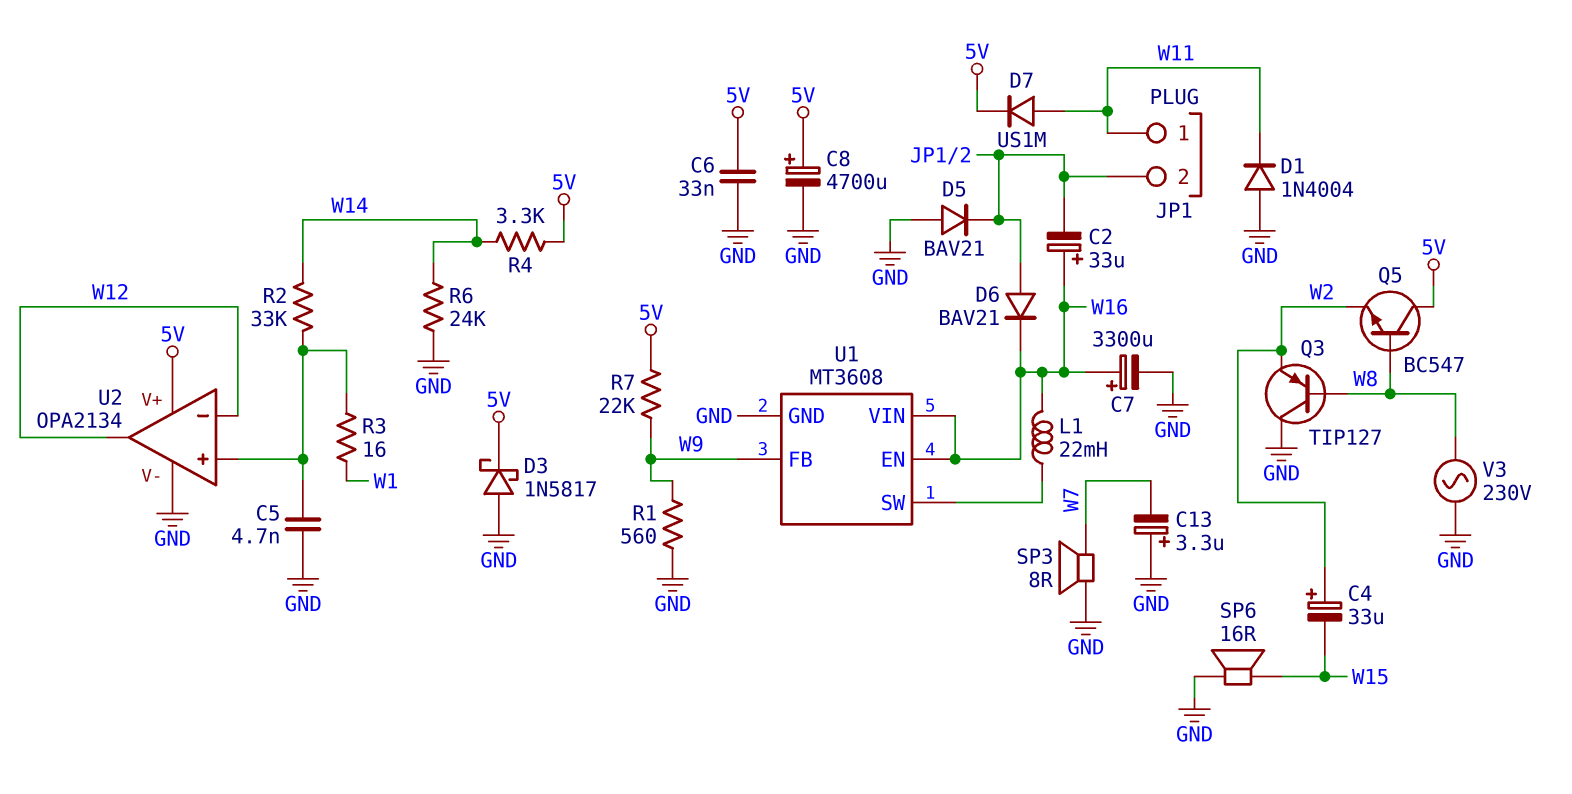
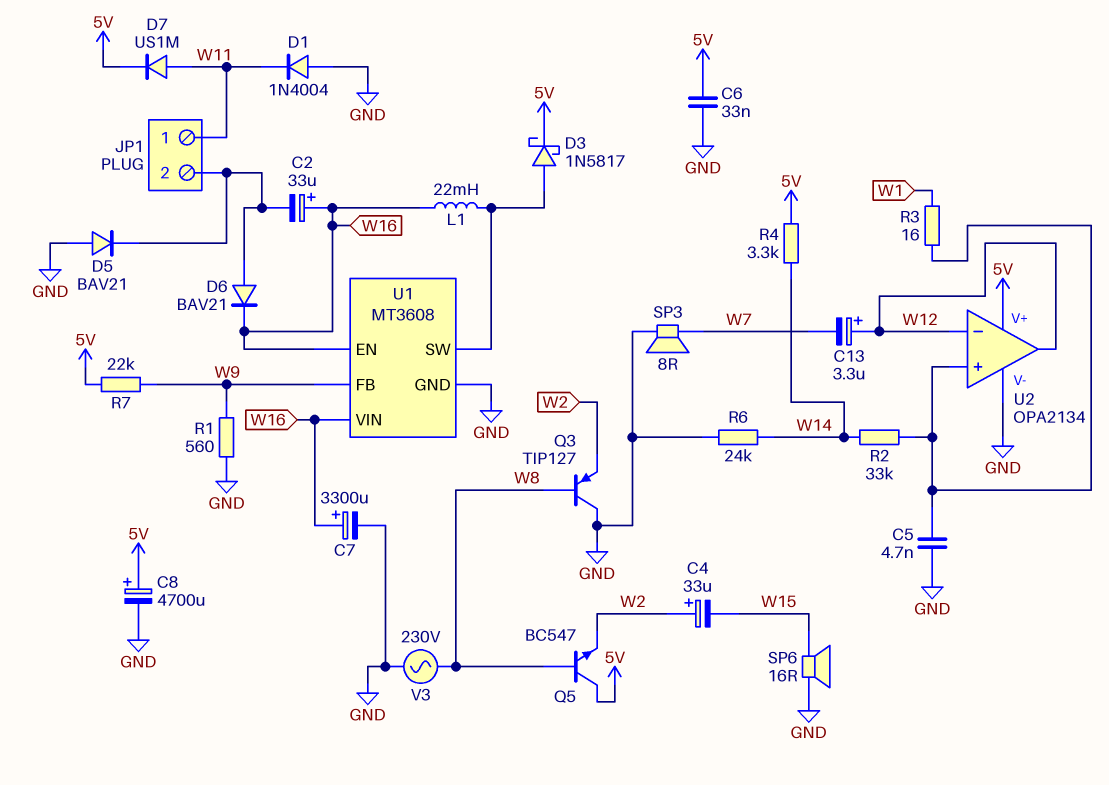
C13: 3.3uF (plus GND, minus W7) -> 3.3uF (plus W12, minus W7)
D3: schottky 1N5817 (A GND, K 5V) -> schottky 1N5817 (A U1/SW, K 5V)

